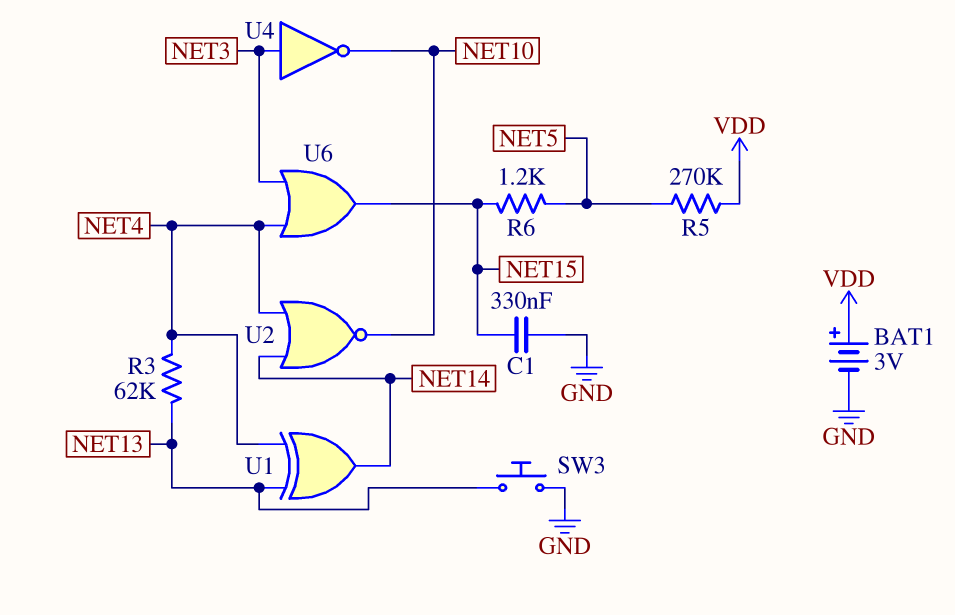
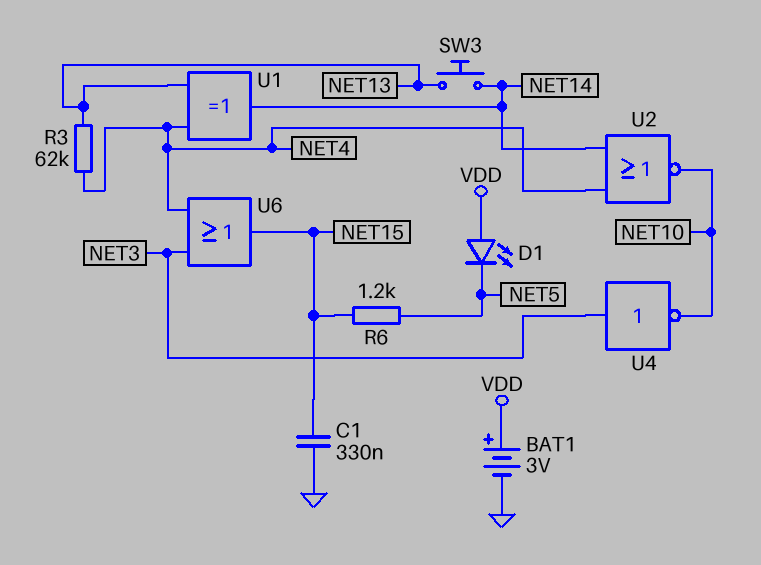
D1: none -> LED (A VDD, K NET5)
R5: 270k (NET5, VDD) -> none
SW3: button (GND, NET13) -> button (NET13, NET14)

